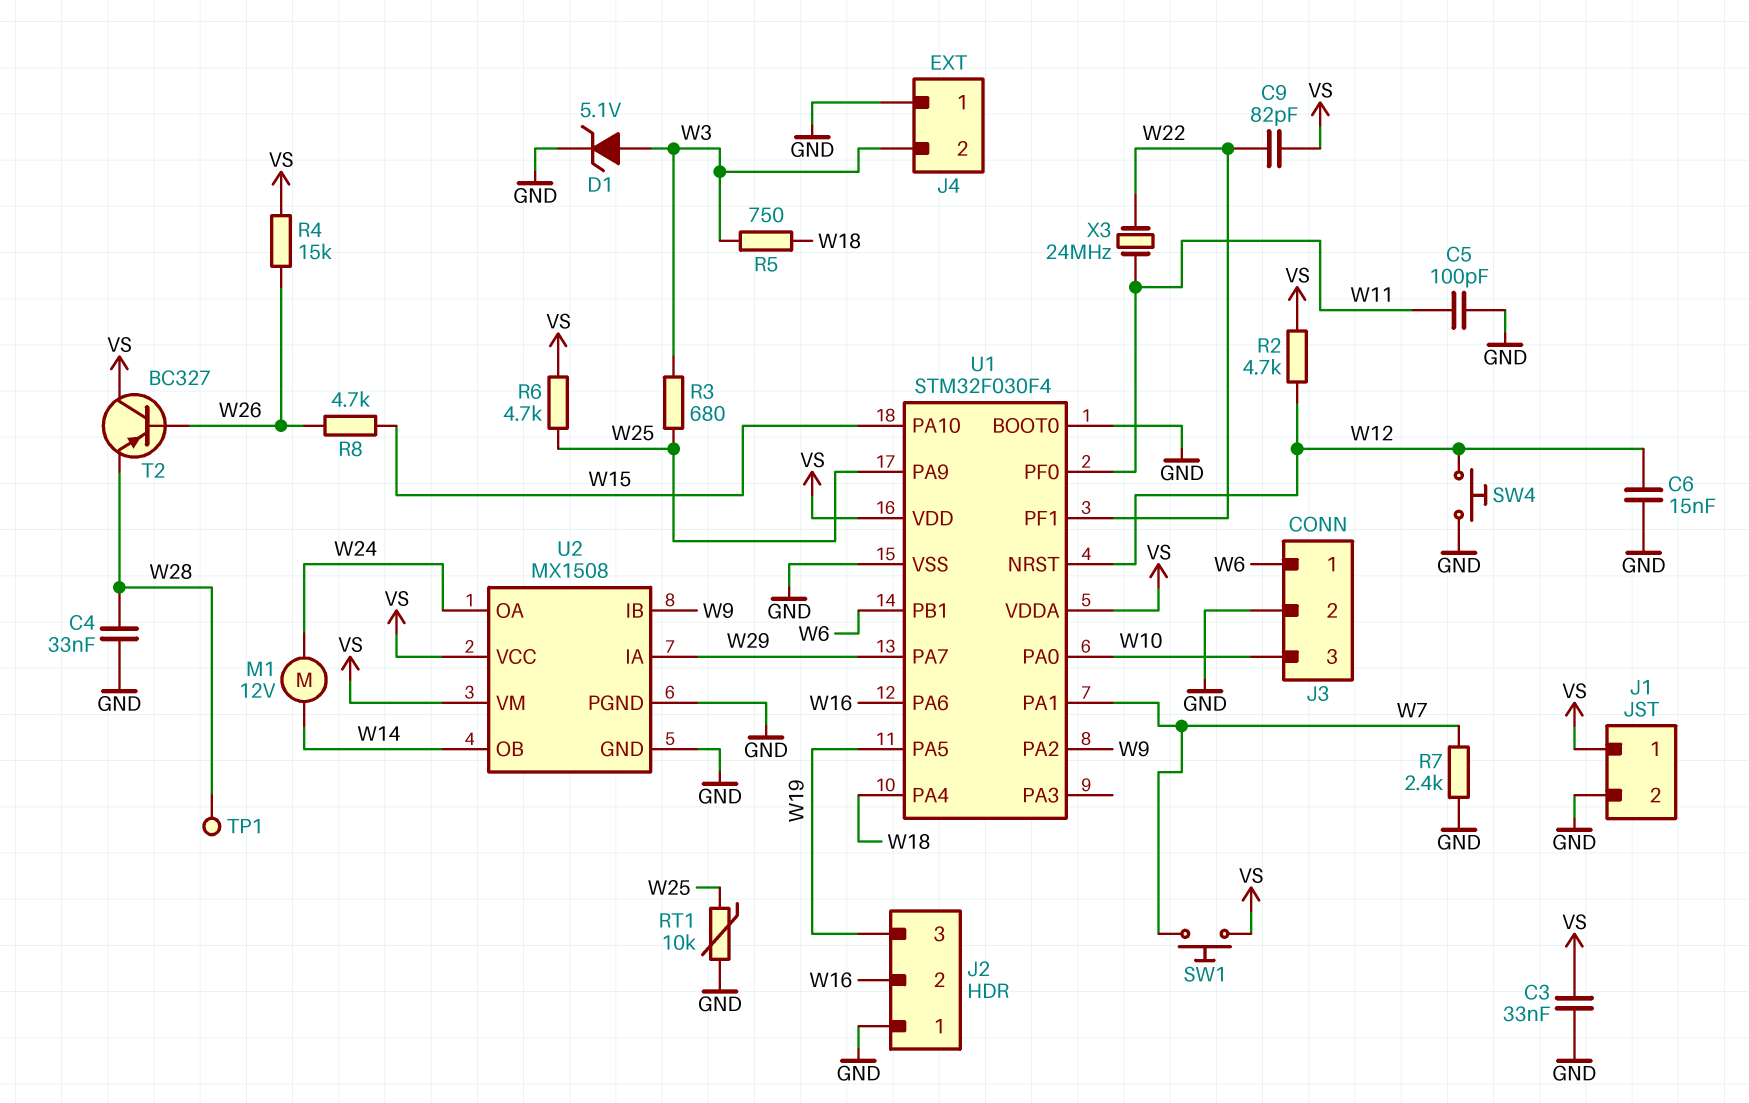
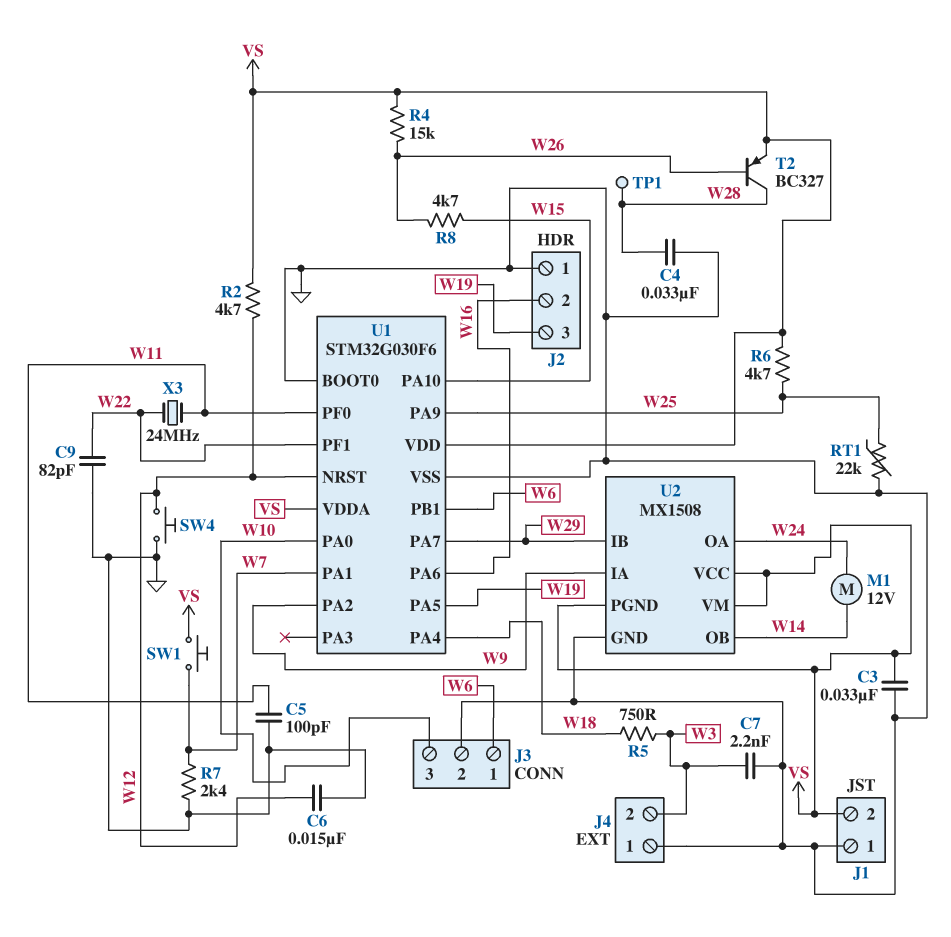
C7: none -> 2.2nF (GND, W3)
C9: 82pF (VS, W22) -> 82pF (GND, W22)
D1: zener 5.1V (A W3, K GND) -> none
J1 pin 1: VS -> GND
J1 pin 2: GND -> VS
R3: 680 (W3, W25) -> none
RT1: 10k (GND, W25) -> 22k (GND, W25)
T2: PNP BC327 (B W26, C VS, E W28) -> PNP BC327 (B W26, C W28, E VS)
U1: STM32F030F4 -> STM32G030F6
U2 pin IA: W29 -> W9
U2 pin IB: W9 -> W29
U2 pin PGND: GND -> VS

